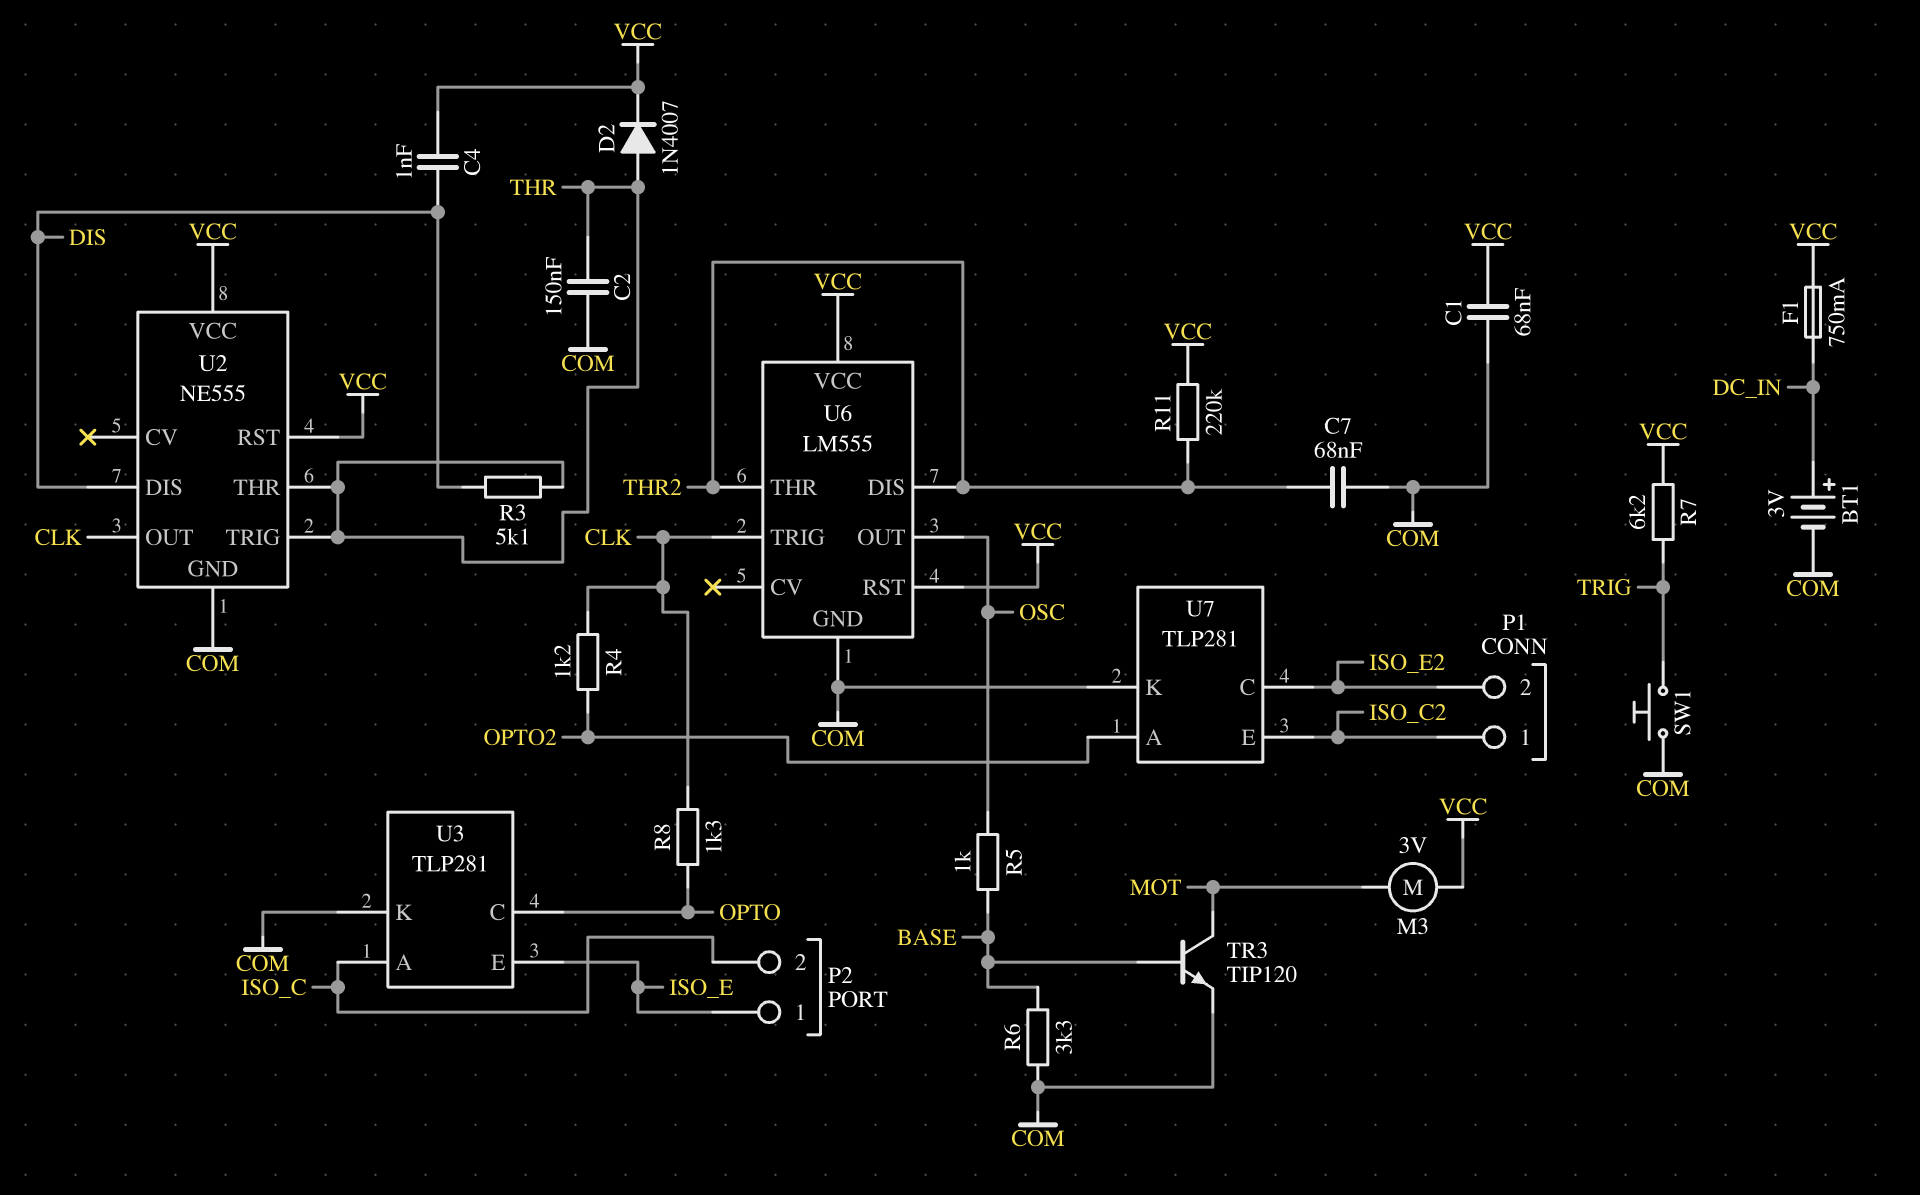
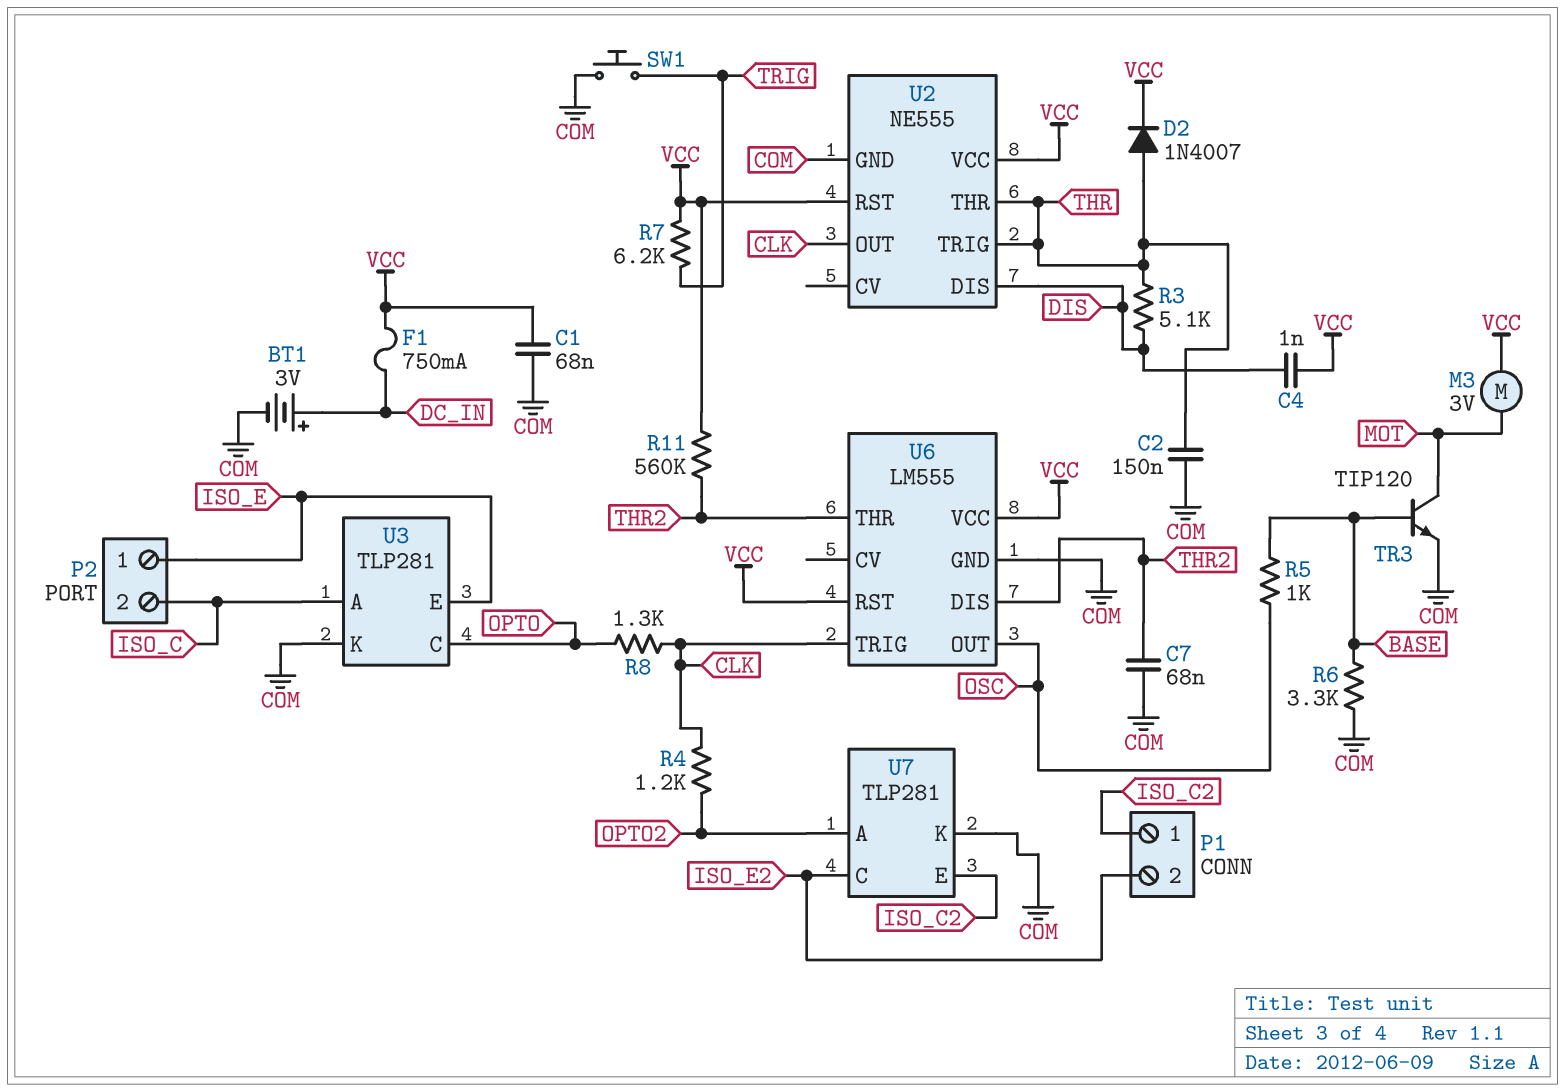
R11: 220k (THR2, VCC) -> 560k (THR2, VCC)

